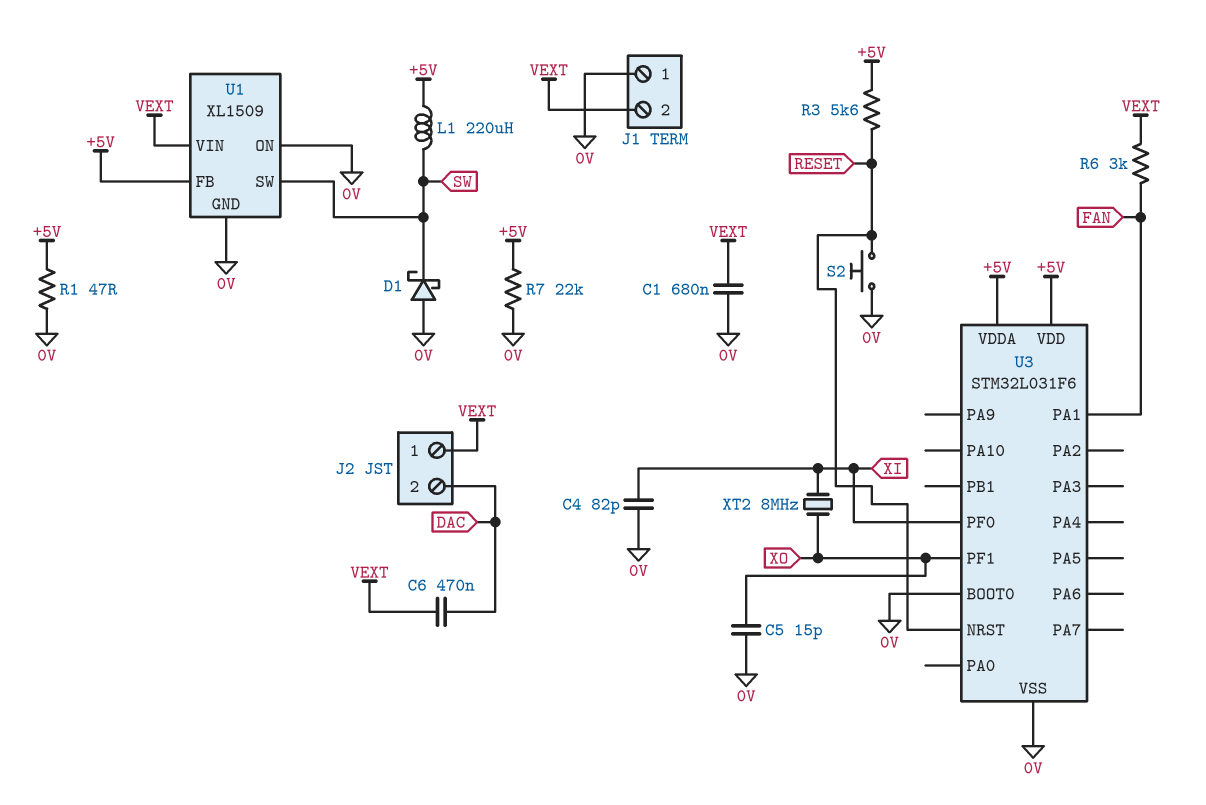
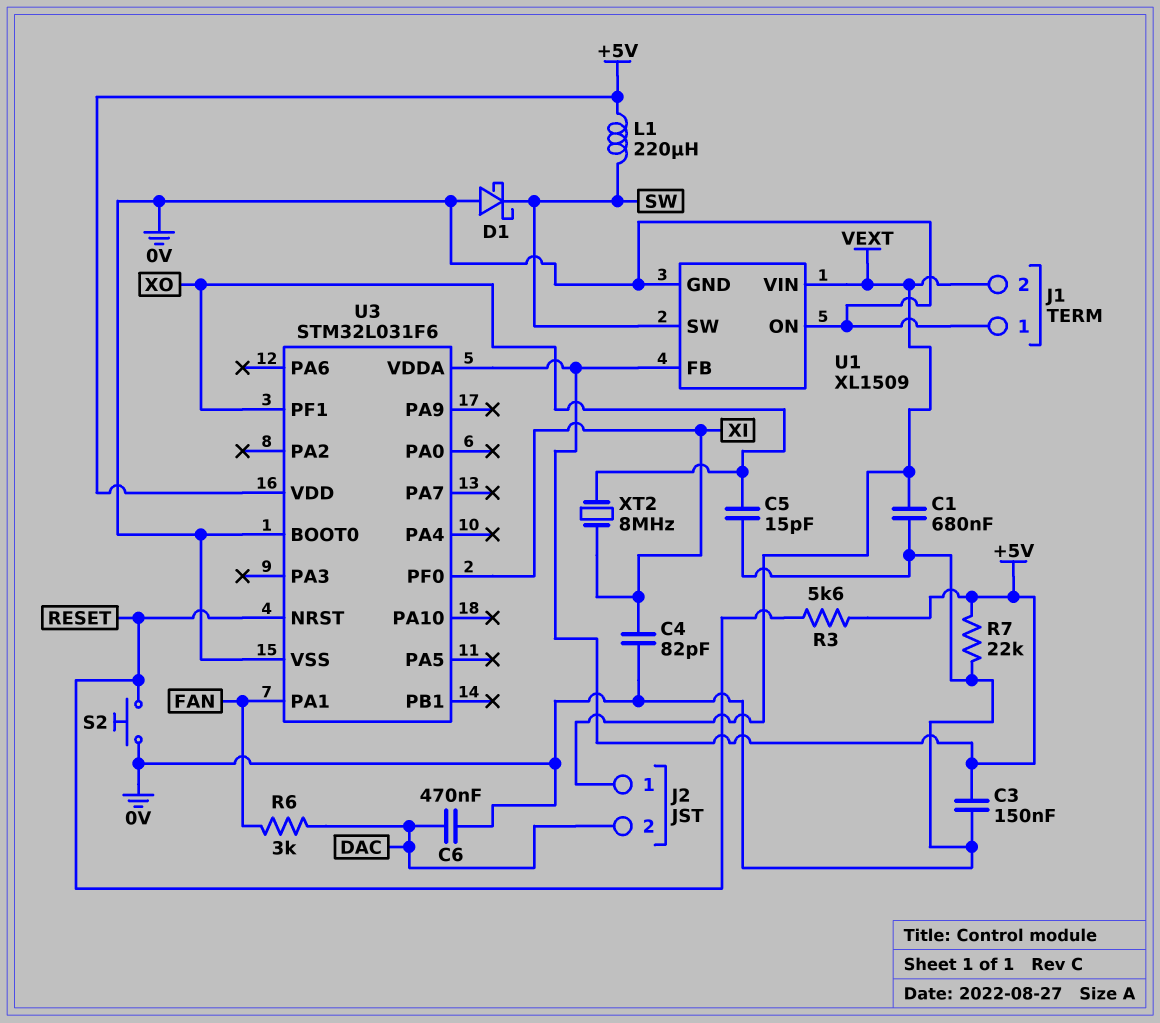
C3: none -> 150nF (+5V, 0V)
C6: 470nF (DAC, VEXT) -> 470nF (0V, DAC)
R1: 47 (+5V, 0V) -> none
R6: 3k (FAN, VEXT) -> 3k (DAC, FAN)

